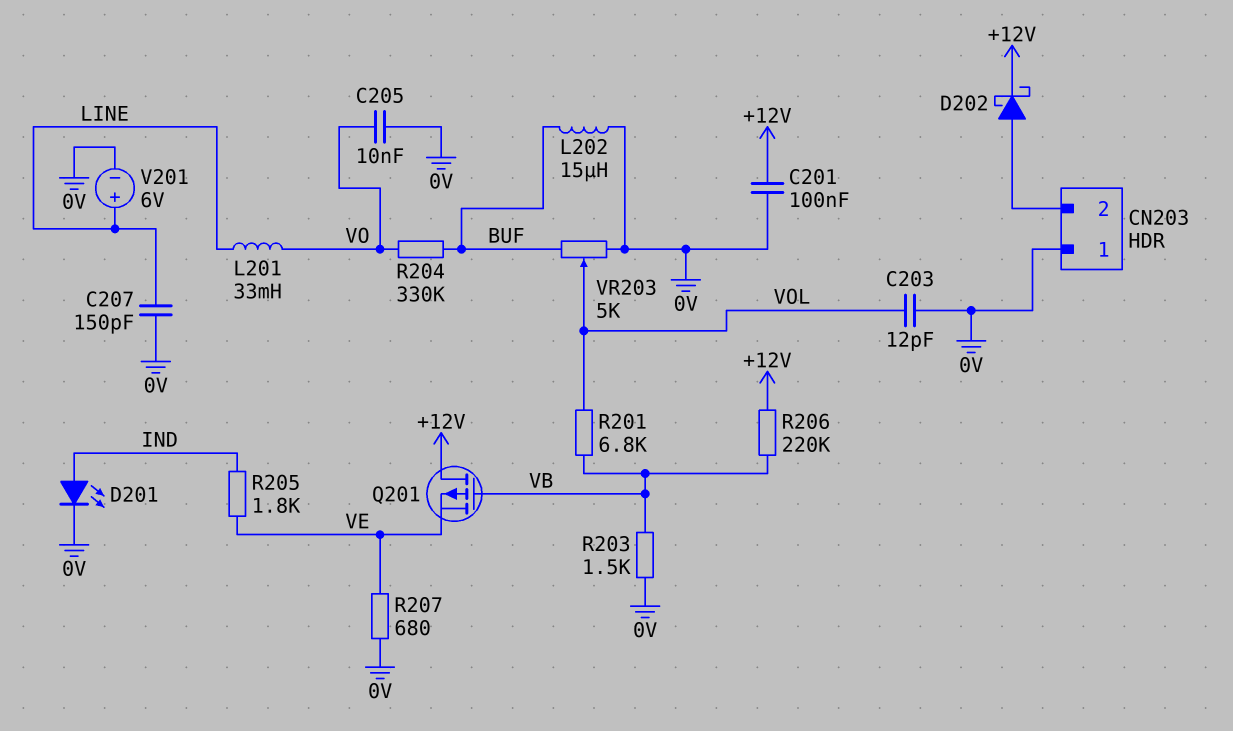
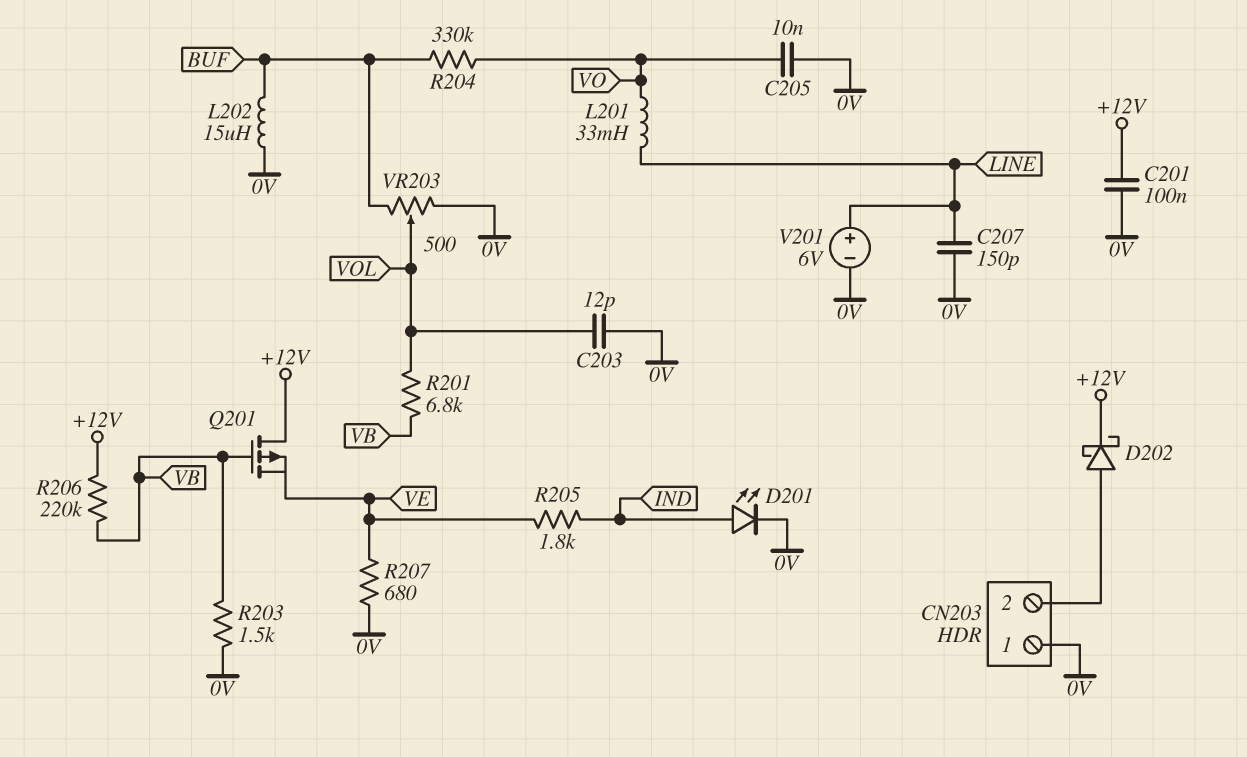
VR203: 5k (0V, BUF, wiper VOL) -> 500 (0V, BUF, wiper VOL)

